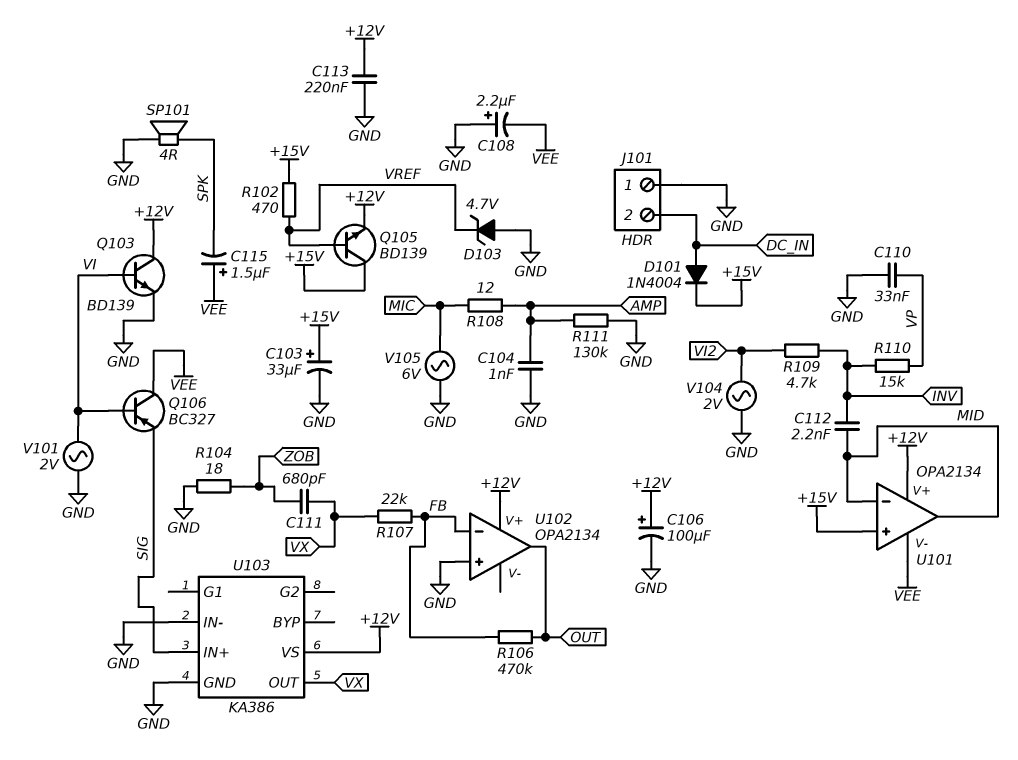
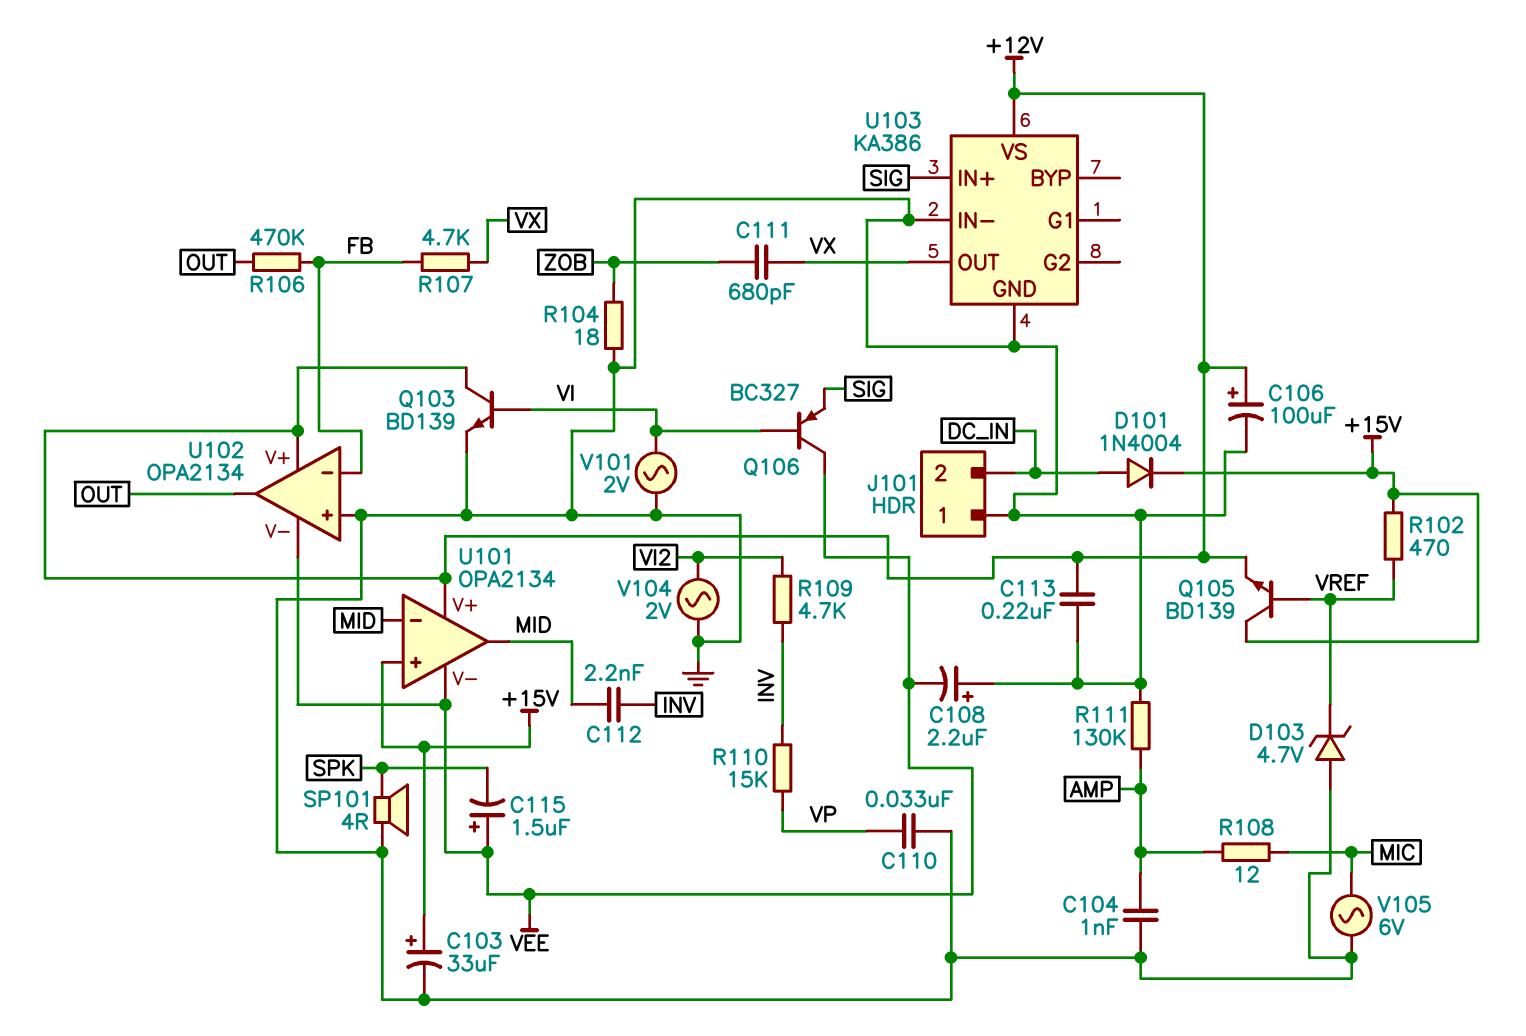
R107: 22k (FB, VX) -> 4.7k (FB, VX)
U102 pin V-: none -> VEE

